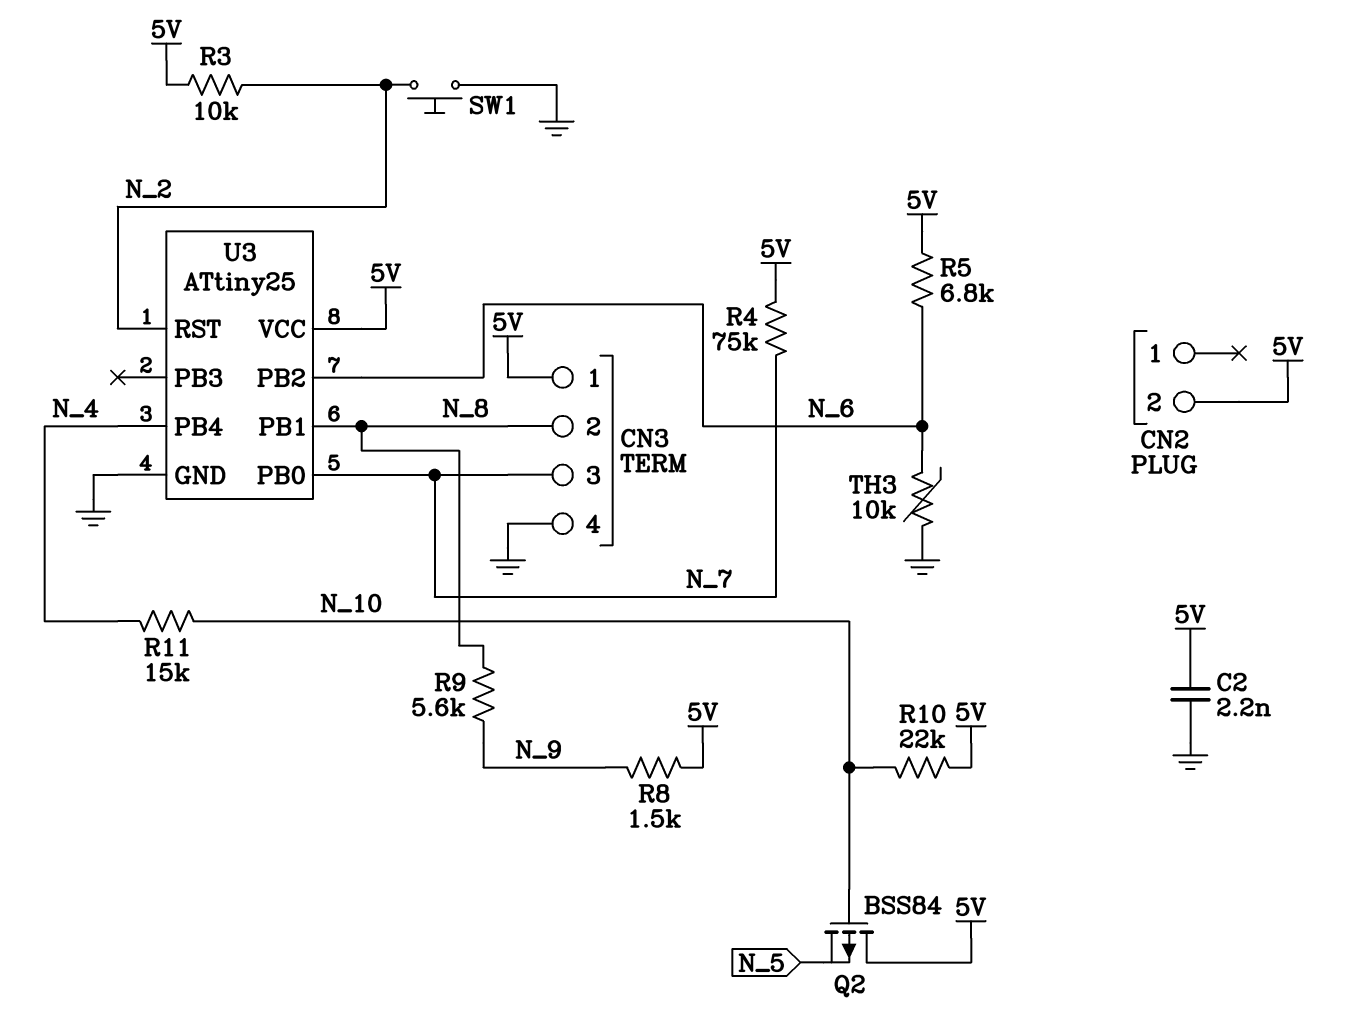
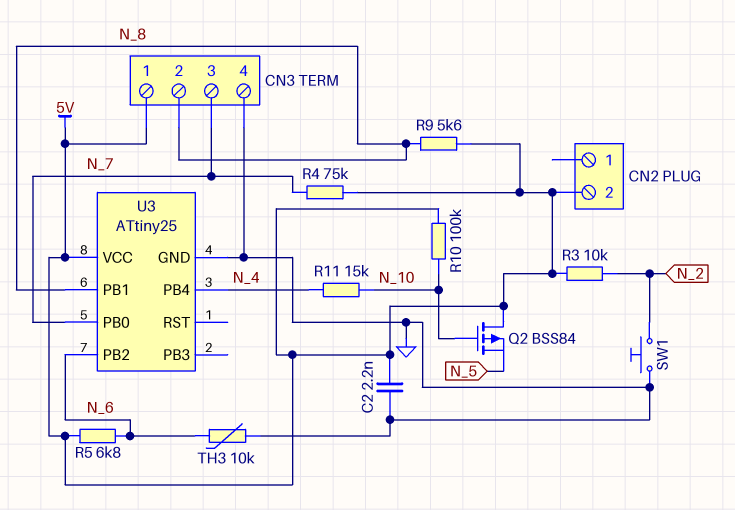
R8: 1.5k (5V, N_9) -> none
R9: 5.6k (N_8, N_9) -> 5.6k (5V, N_8)
R10: 22k (5V, N_10) -> 100k (5V, N_10)
U3 pin RST: N_2 -> none

